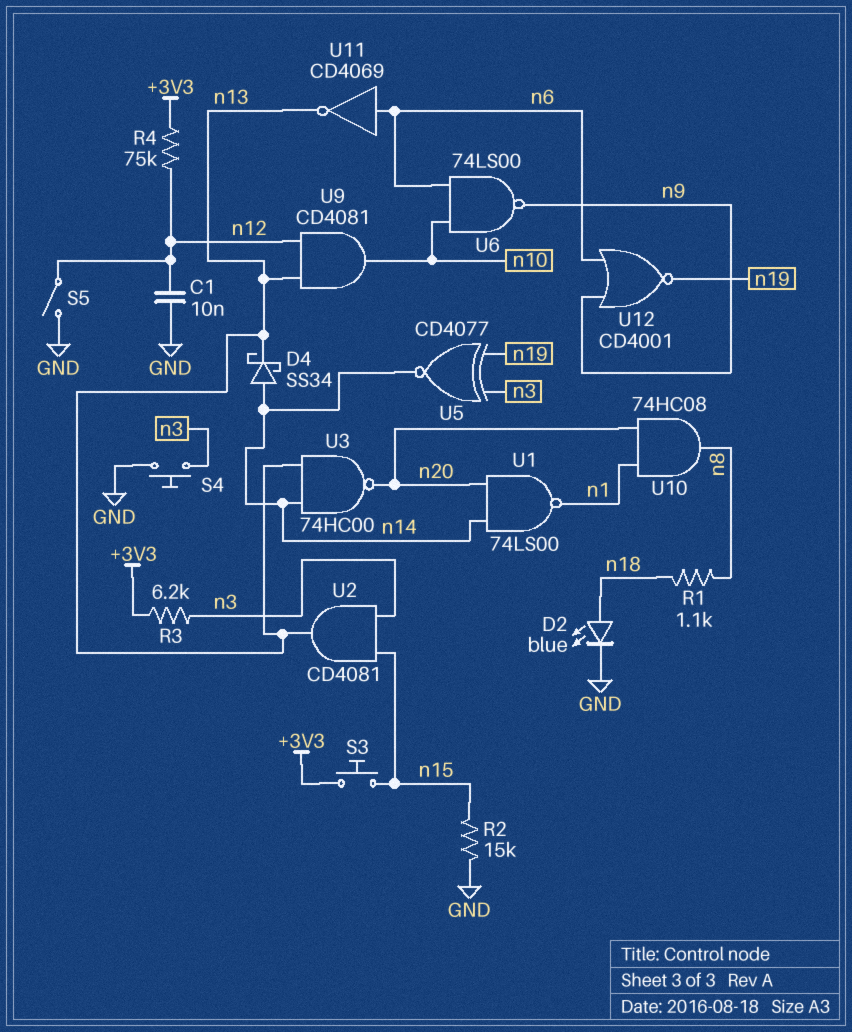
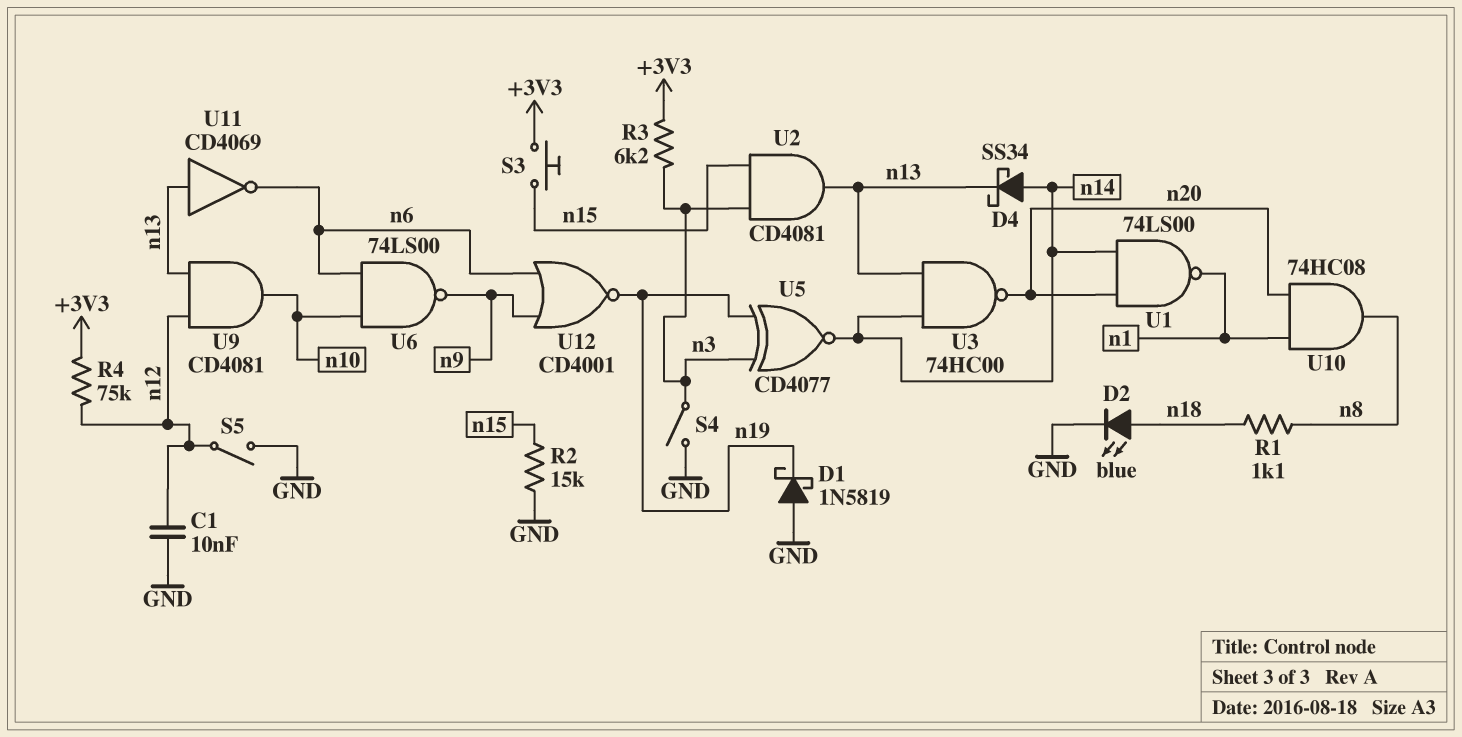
D1: none -> schottky 1N5819 (A GND, K n19)
S4: button (GND, n3) -> switch (GND, n3)
U11: NOT CD4069 (in n6, out n13) -> NOT CD4069 (in n13, out n6)

